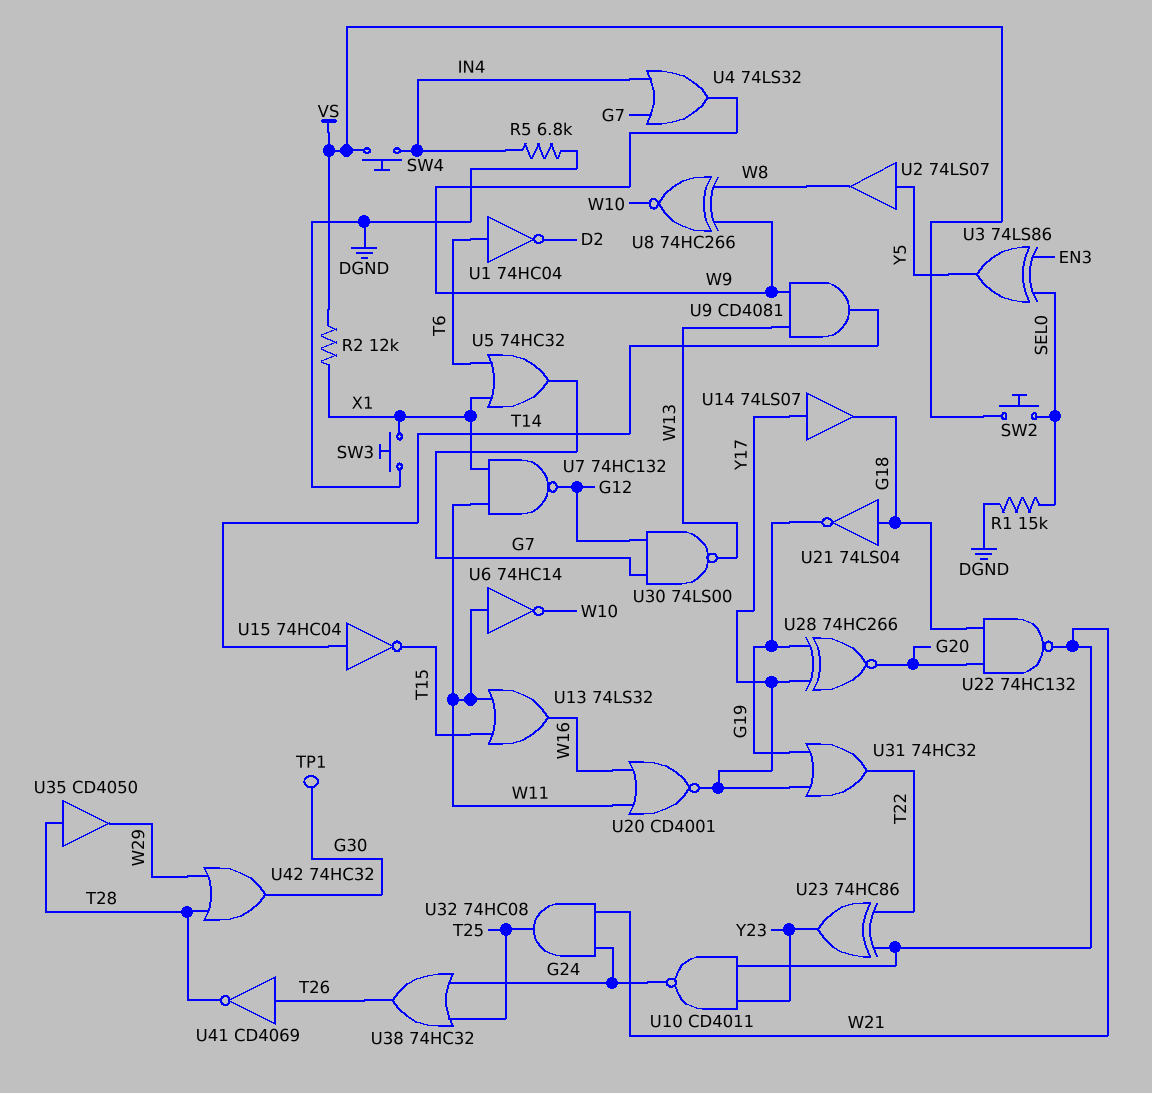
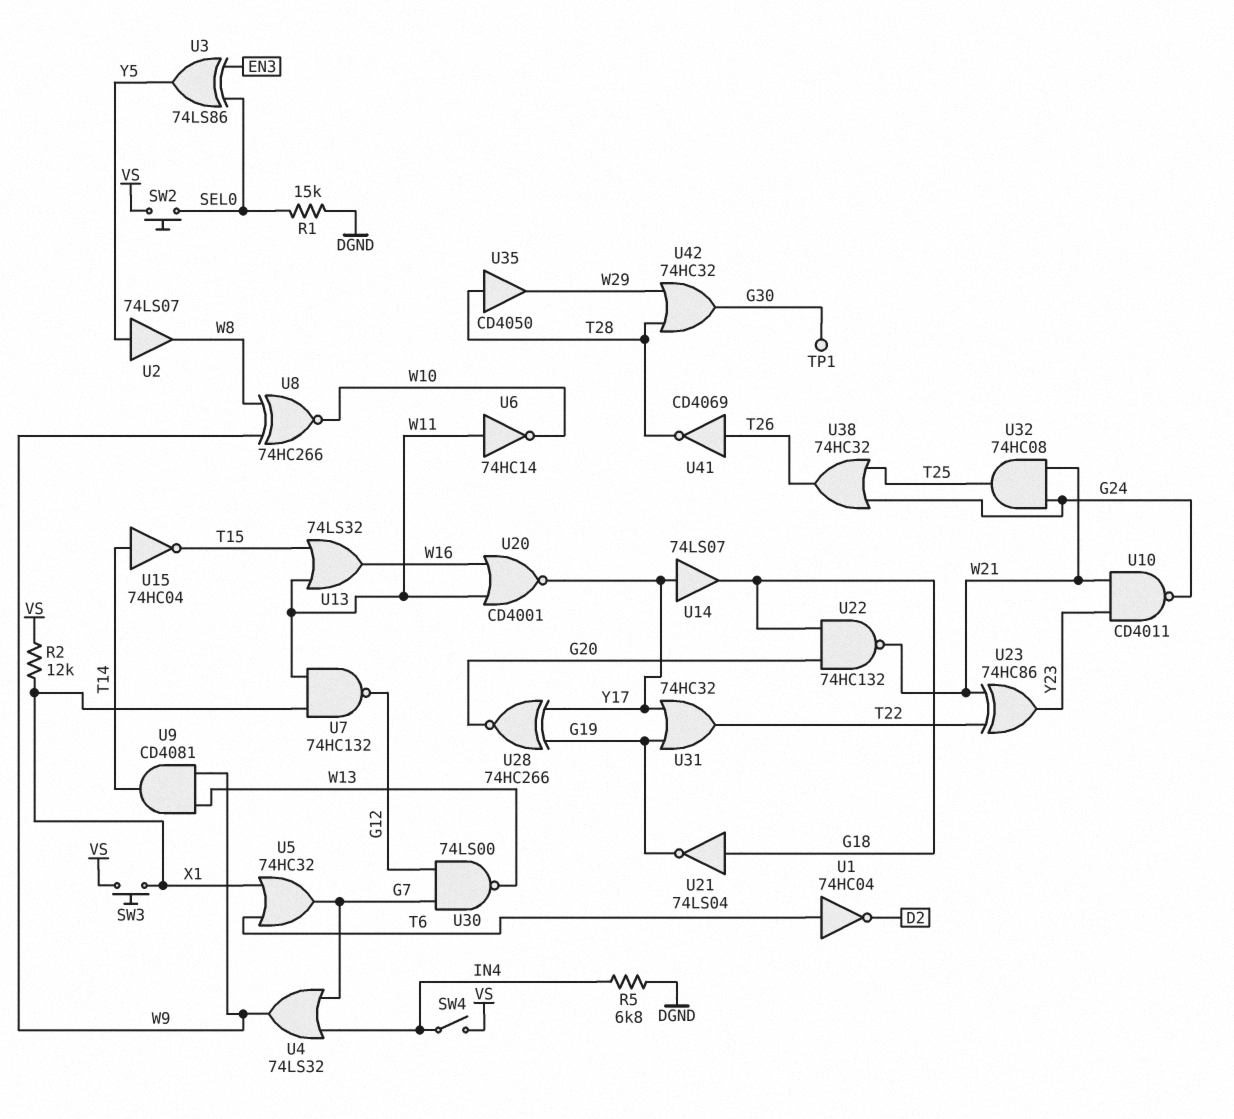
SW3: button (DGND, X1) -> button (VS, X1)
SW4: button (IN4, VS) -> switch (IN4, VS)

